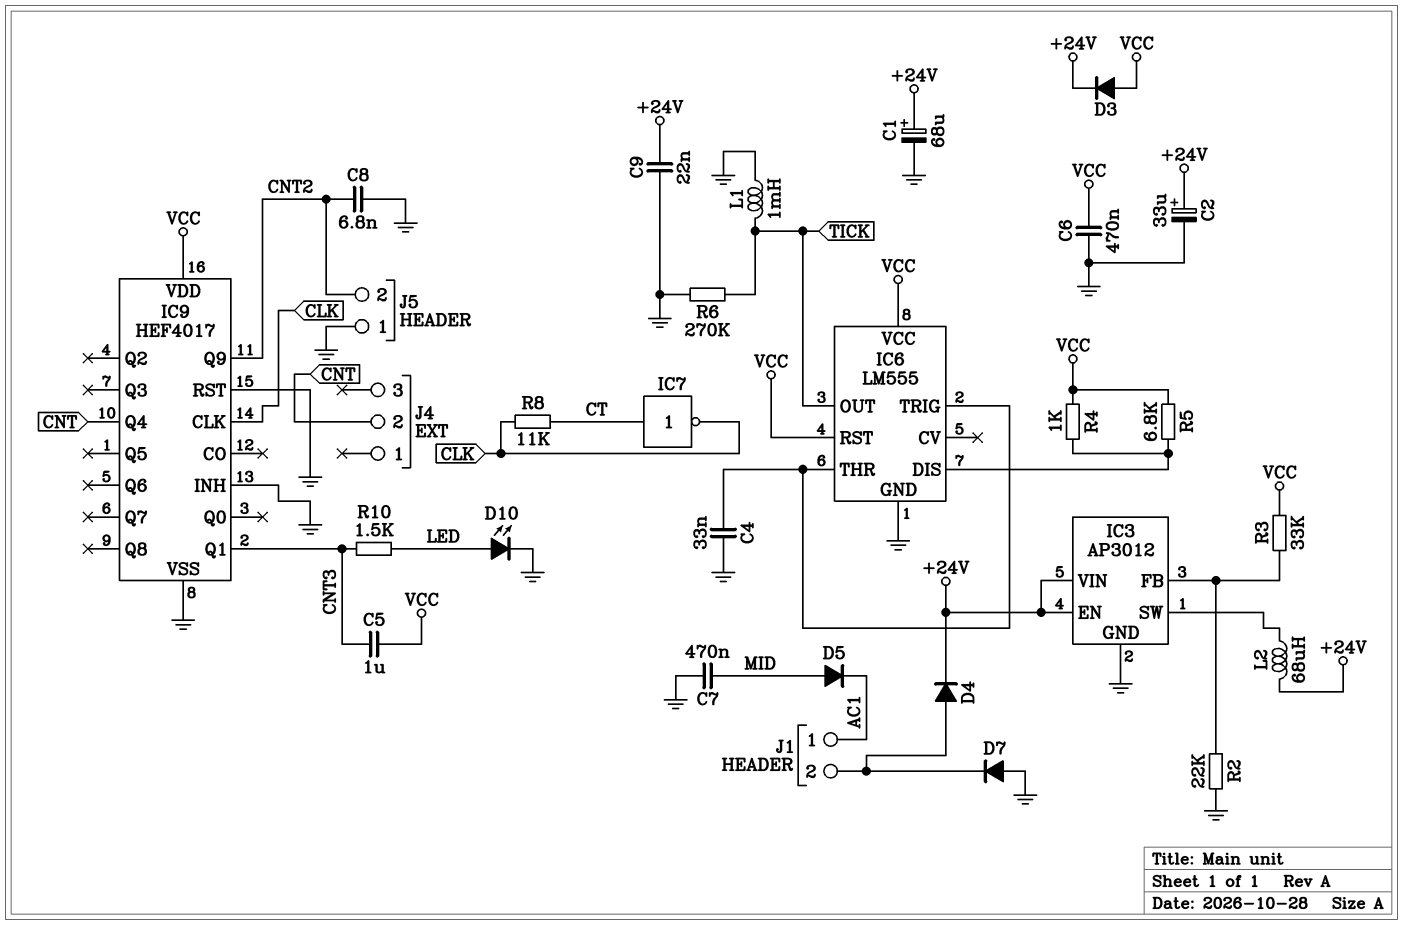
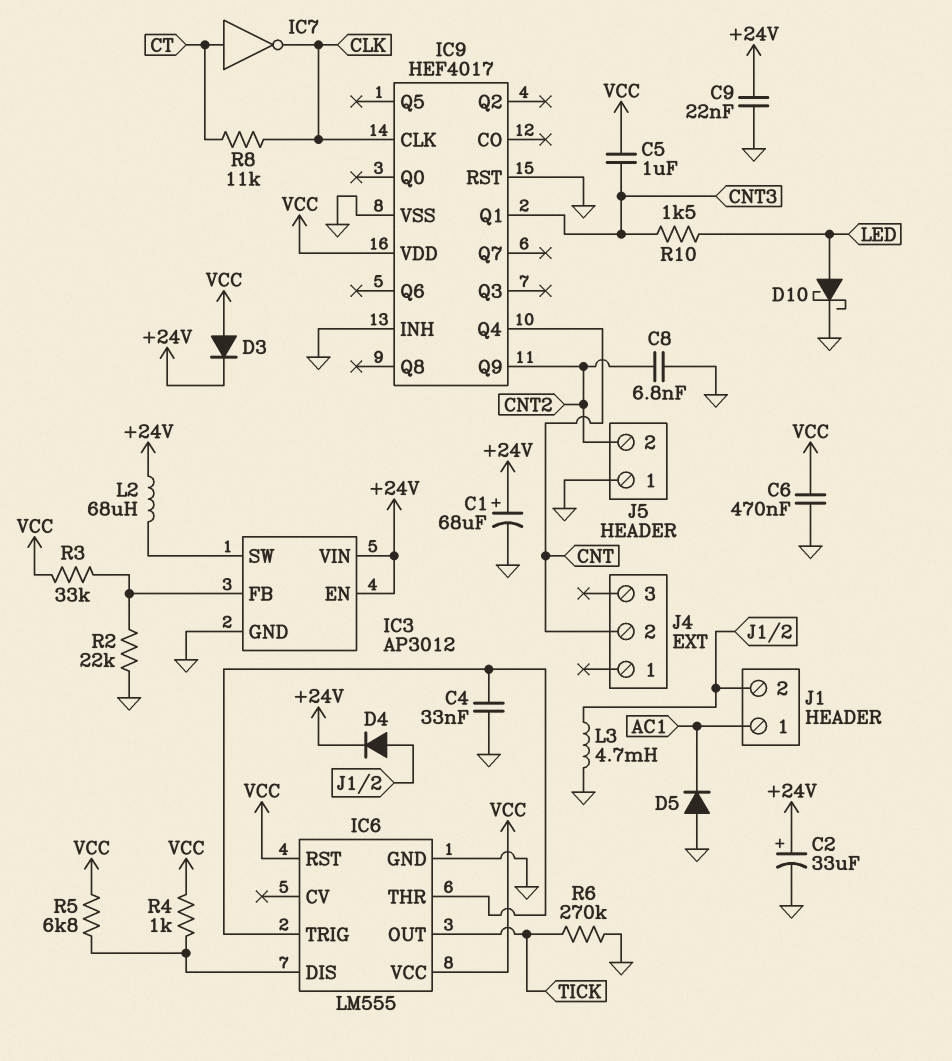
C7: 470nF (GND, MID) -> none
D5: diode (A MID, K AC1) -> diode (A GND, K AC1)
D7: diode (A GND, K J1/2) -> none
D10: LED (A LED, K GND) -> schottky (A LED, K GND)
L1: 1mH (GND, TICK) -> none
L3: none -> 4.7mH (GND, J1/2)

